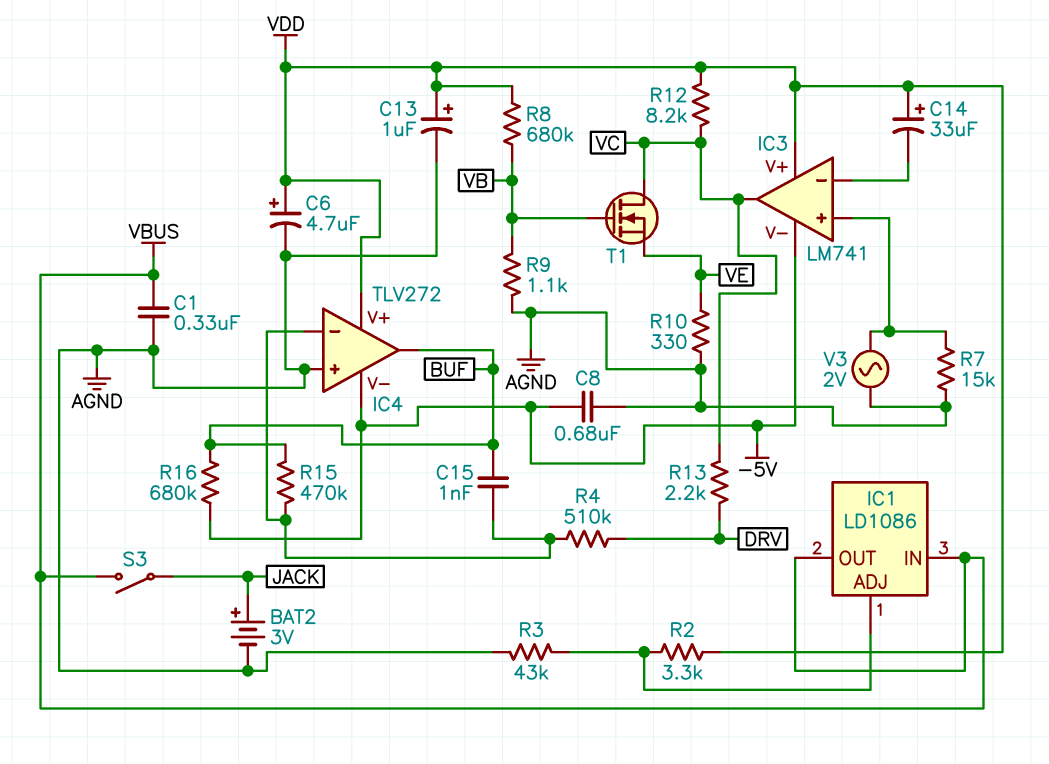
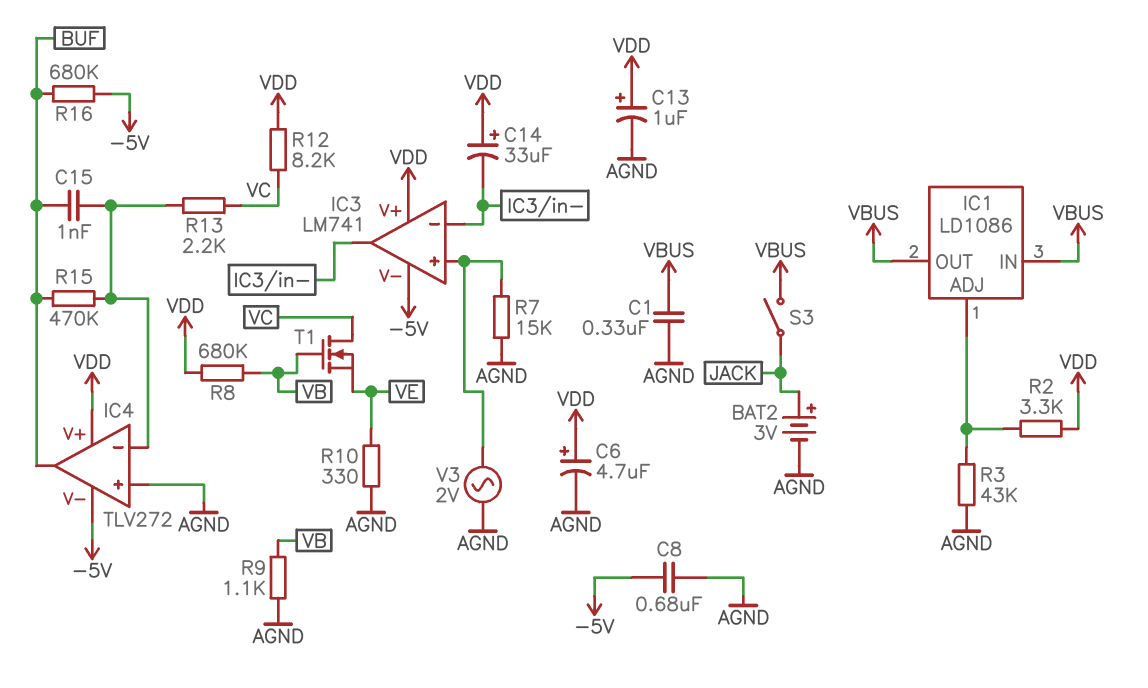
IC3 pin out: VC -> IC3/in-
R4: 510k (DRV, IC4/in-) -> none
R13: 2.2k (DRV, VC) -> 2.2k (IC4/in-, VC)

